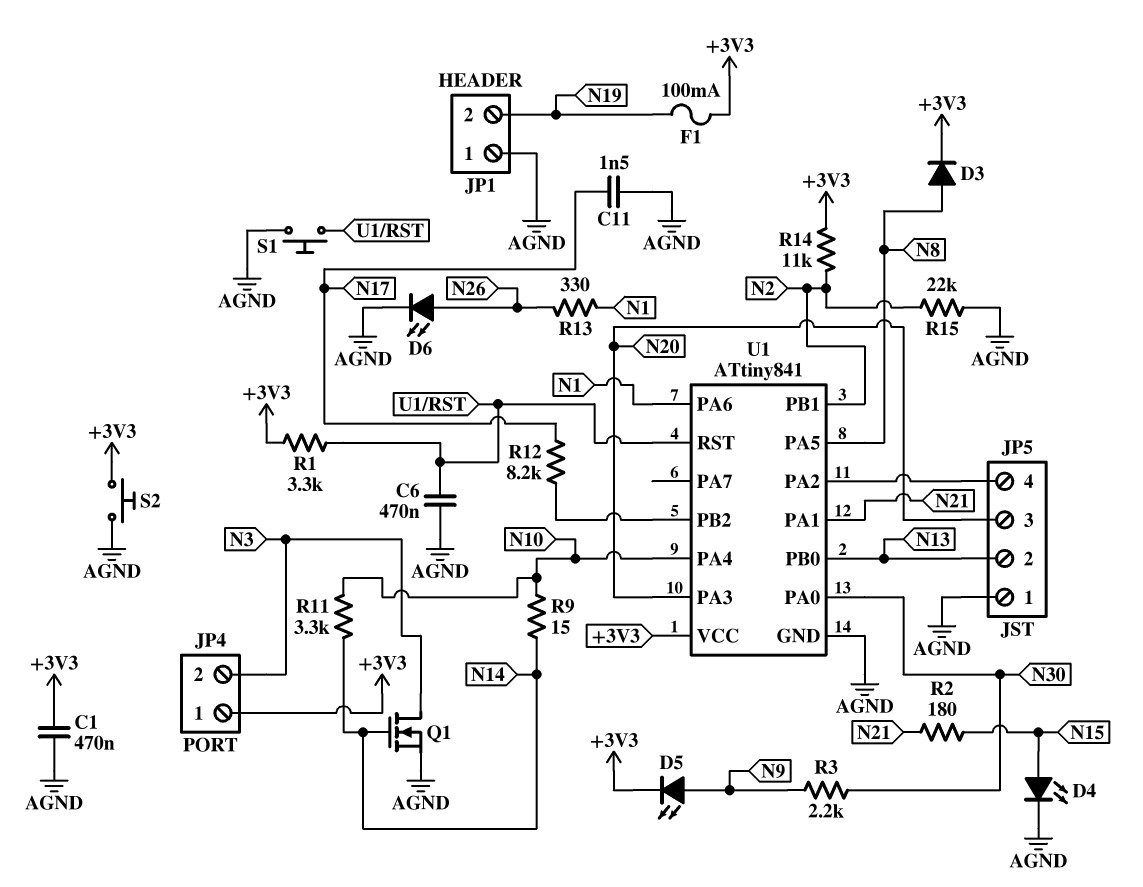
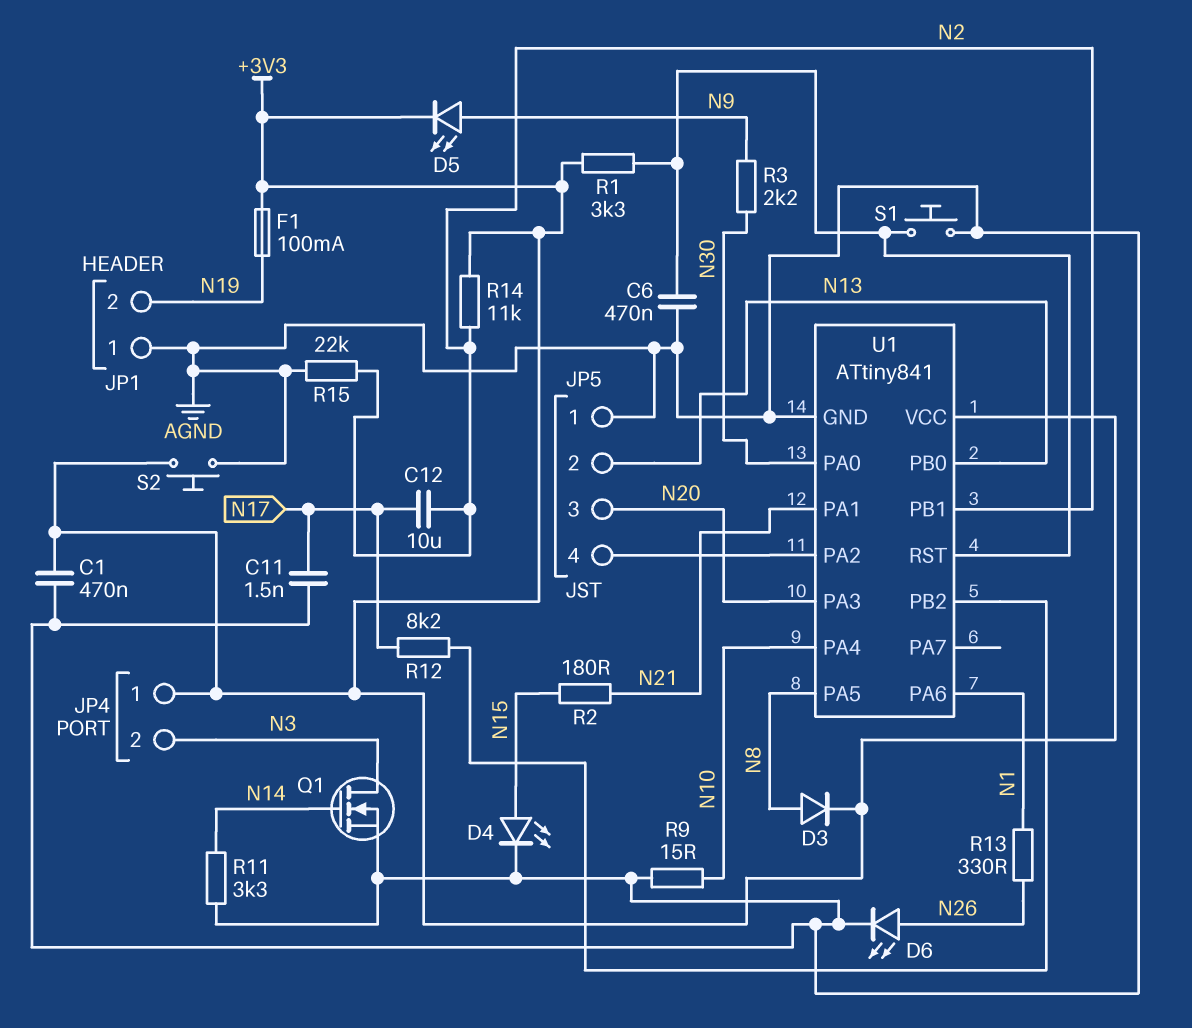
C12: none -> 10uF (N2, N17)
R9: 15 (N10, N14) -> 15 (AGND, N10)
R11: 3.3k (N10, N14) -> 3.3k (AGND, N14)

